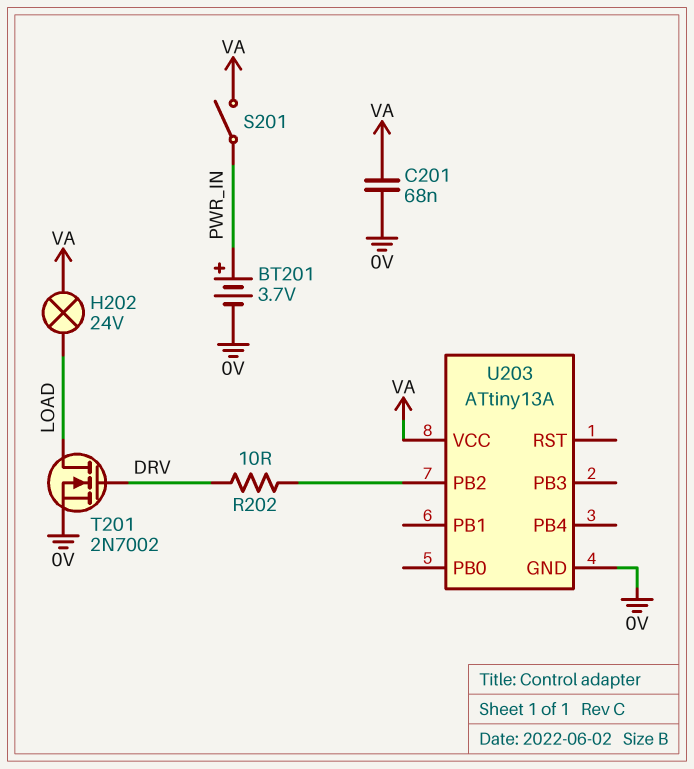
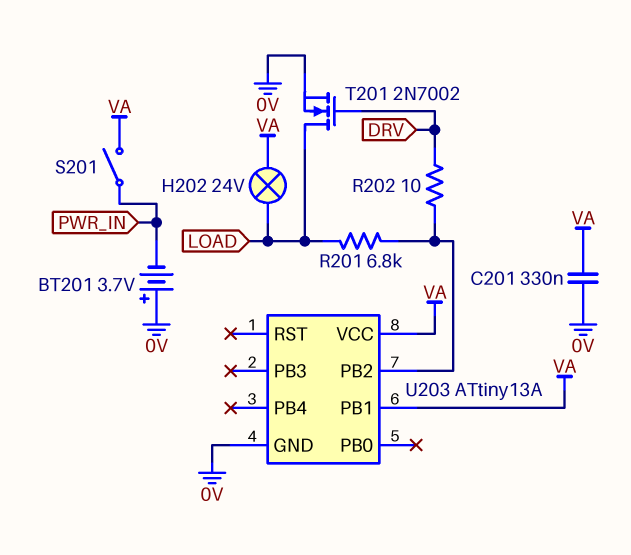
BT201: 3.7V (plus PWR_IN, minus 0V) -> 3.7V (plus 0V, minus PWR_IN)
C201: 68nF (0V, VA) -> 330nF (0V, VA)
R201: none -> 6.8k (LOAD, U203/PB2)
U203 pin PB1: none -> VA

